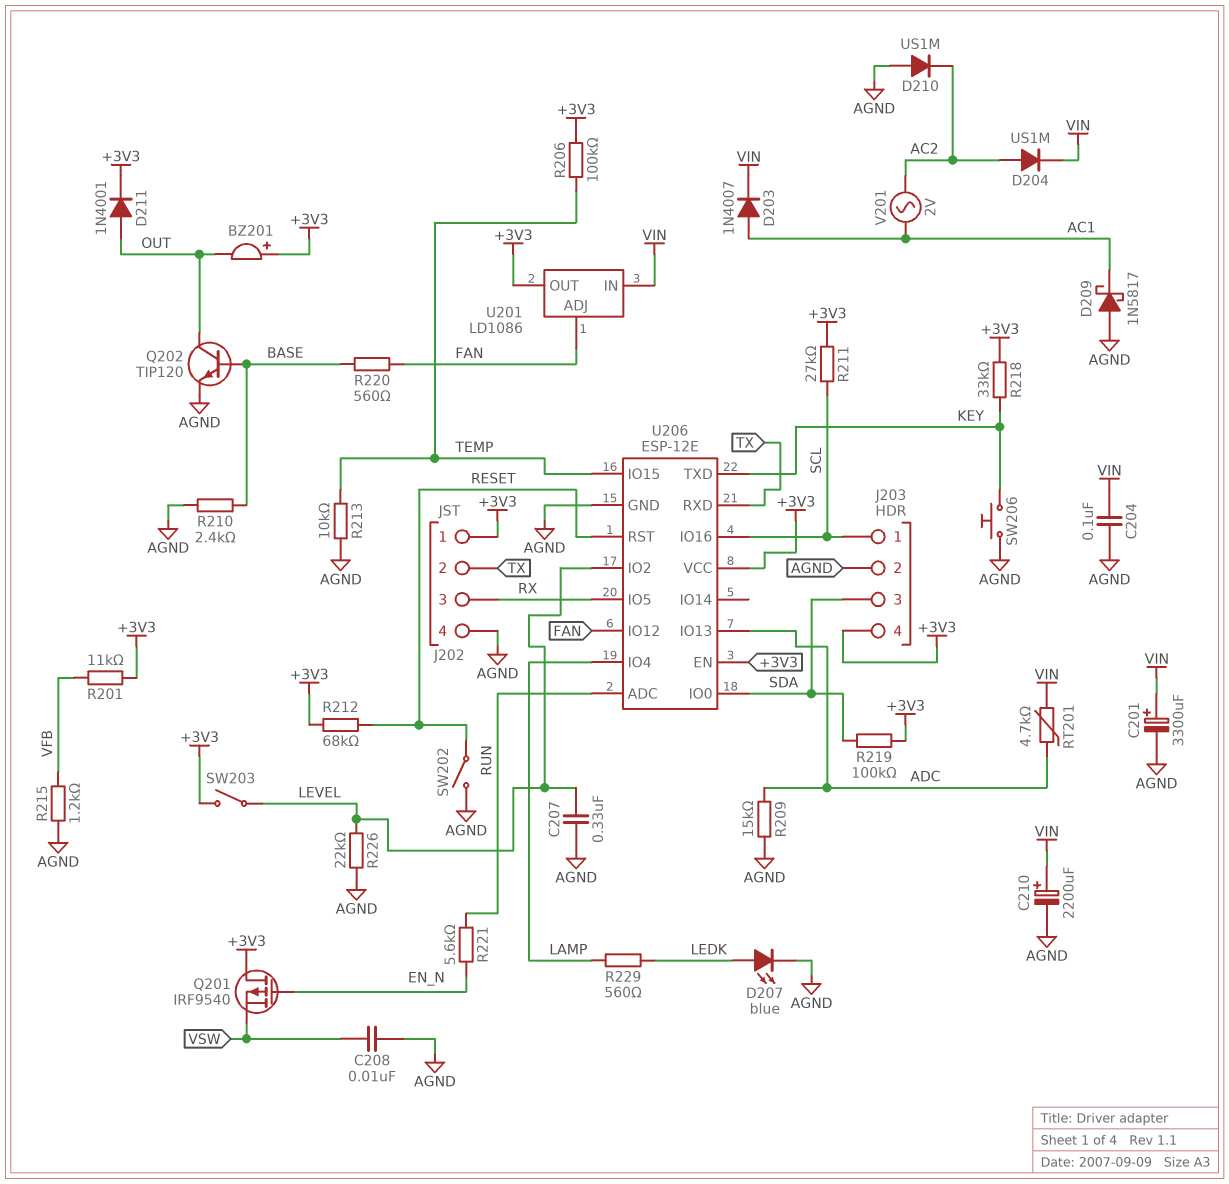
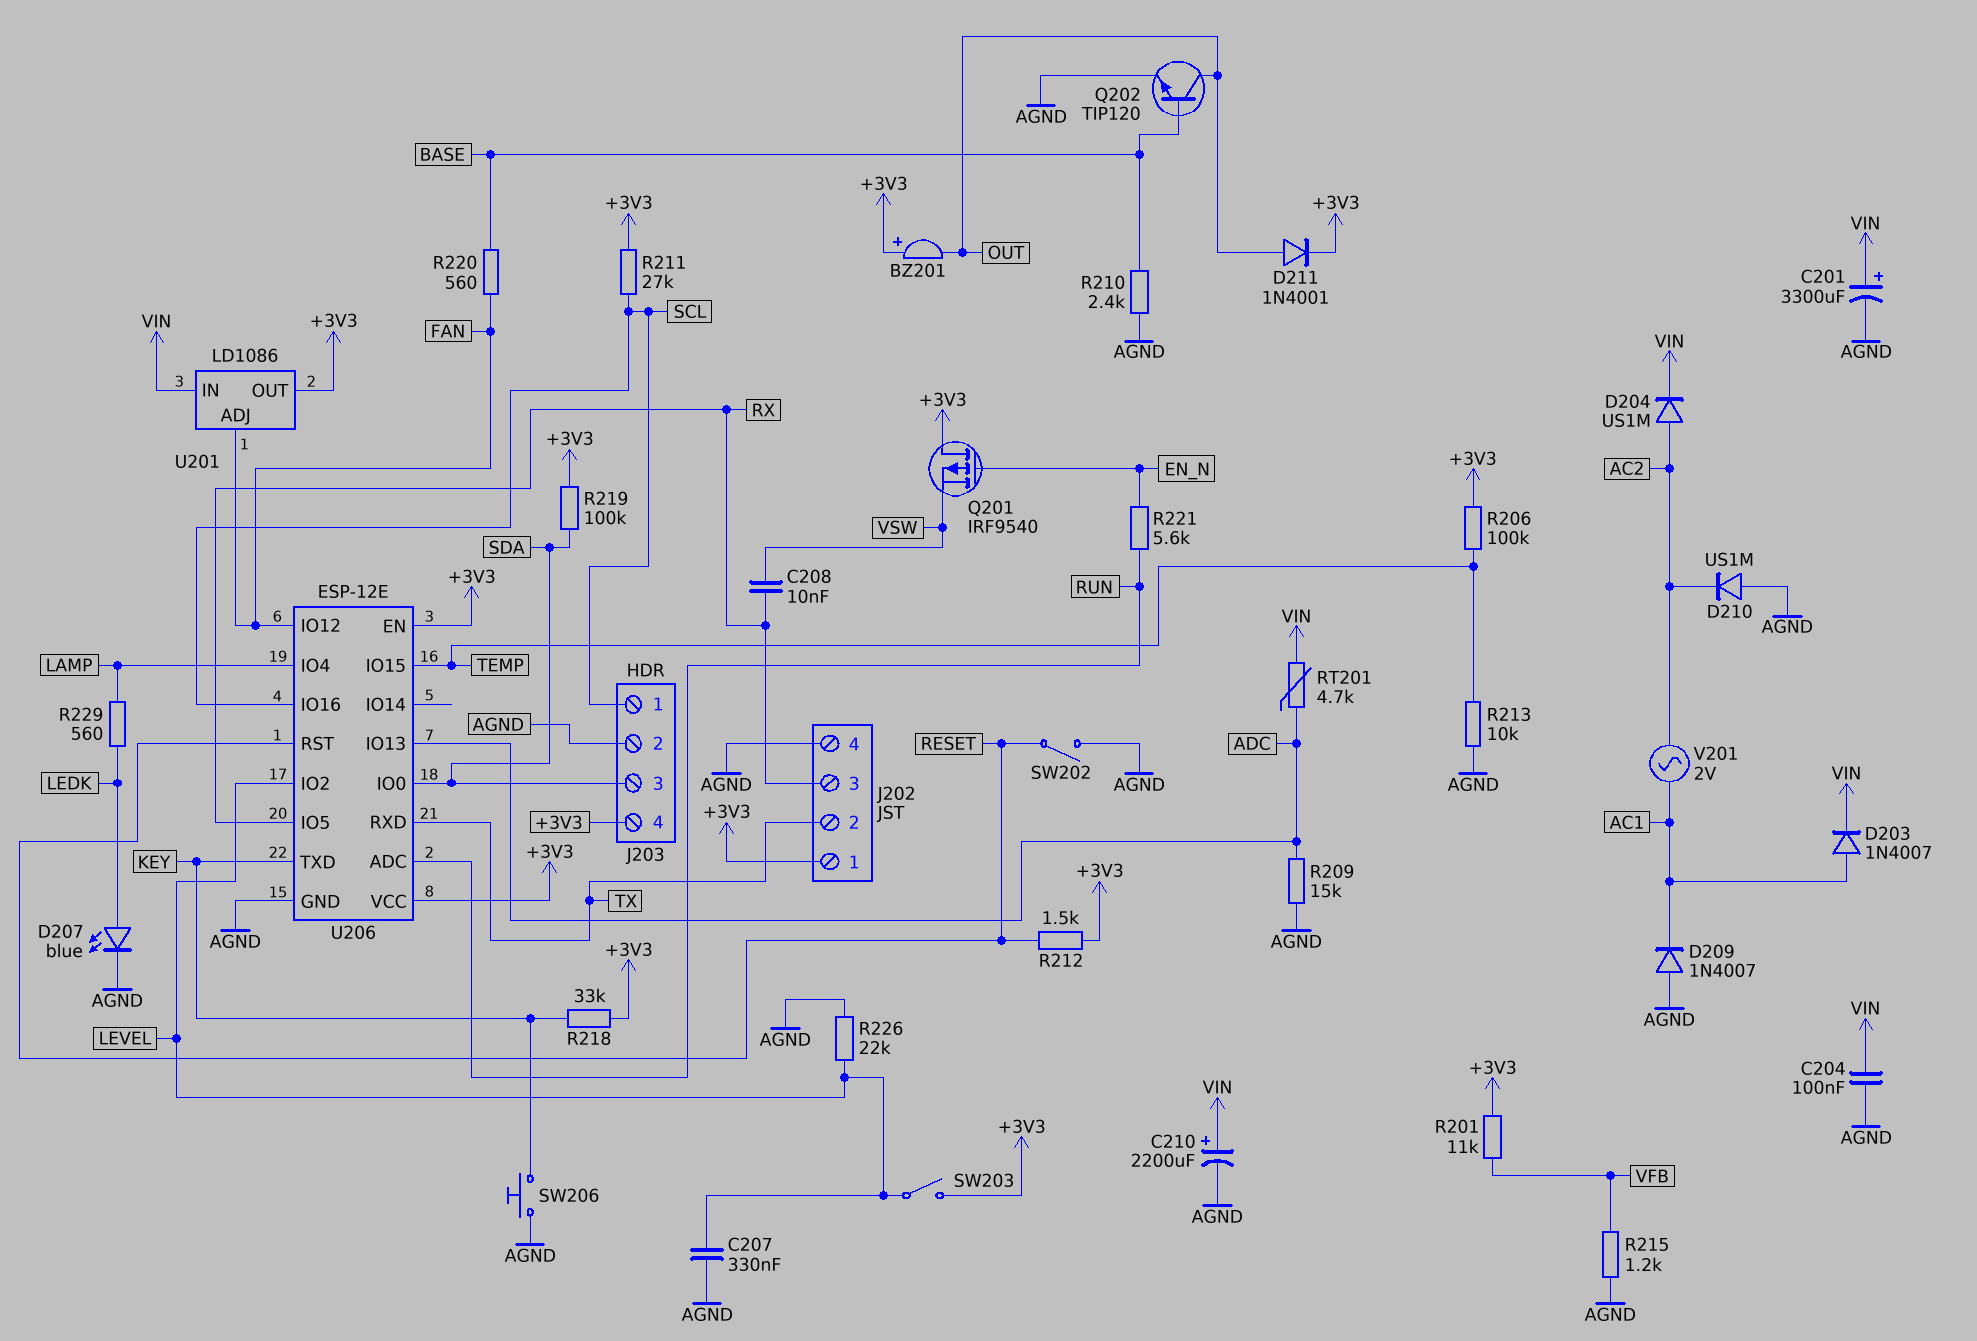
C208: 10nF (AGND, VSW) -> 10nF (RX, VSW)
D209: schottky 1N5817 (A AGND, K AC1) -> diode 1N4007 (A AGND, K AC1)
R212: 68k (+3V3, RESET) -> 1.5k (+3V3, RESET)

